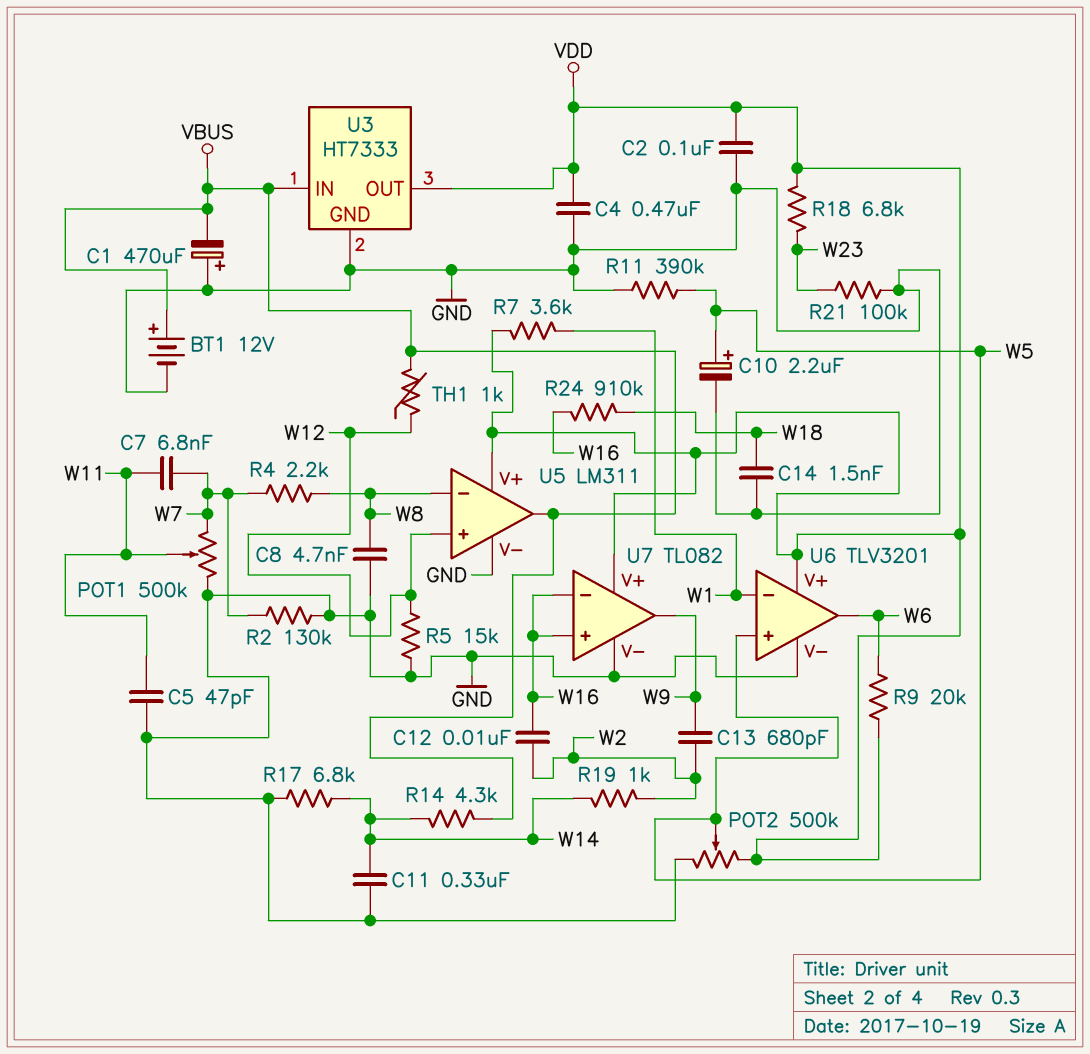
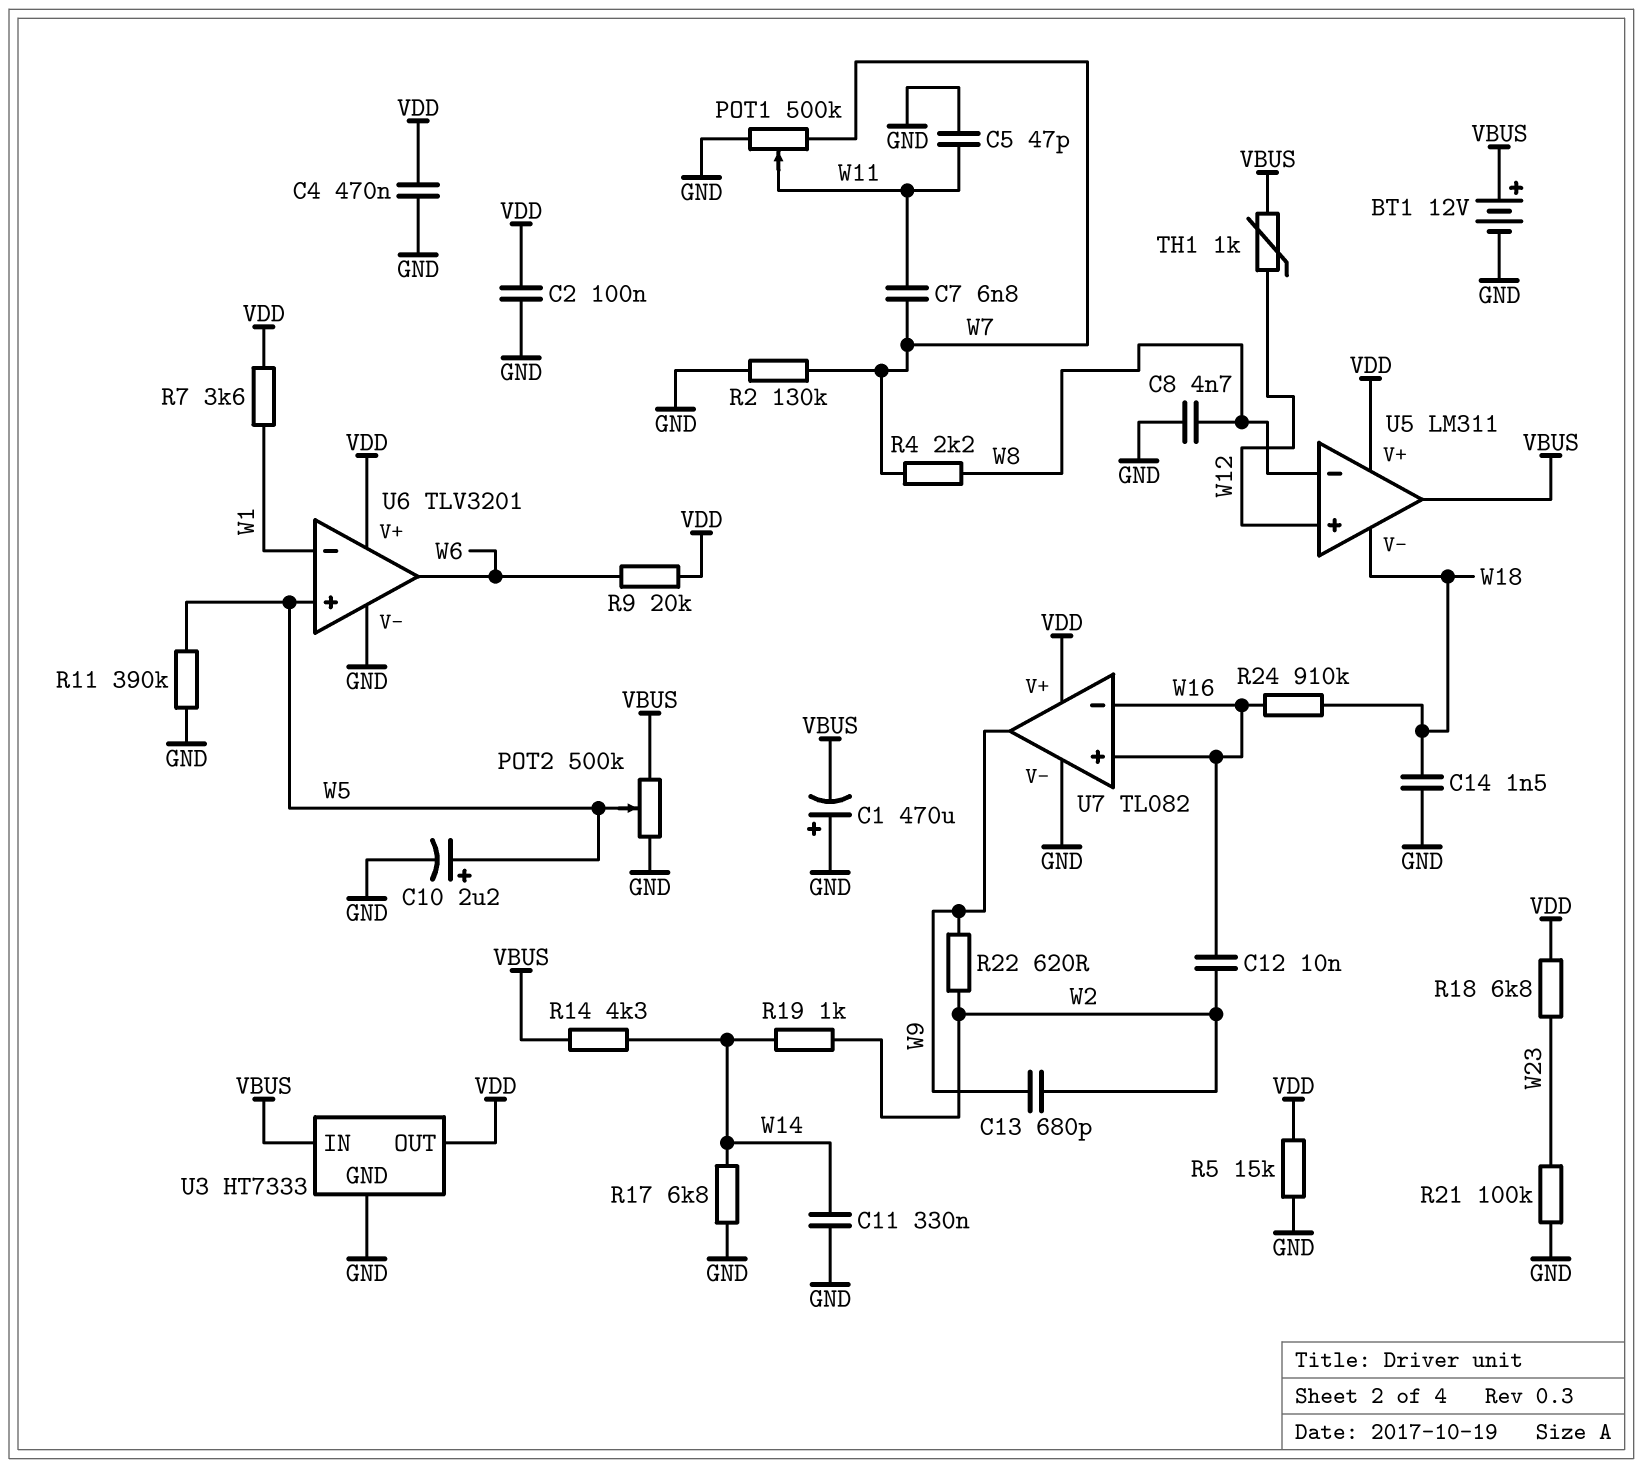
POT2: 500k (GND, VDD, wiper W5) -> 500k (GND, VBUS, wiper W5)
R5: 15k (GND, W12) -> 15k (GND, VDD)
R22: none -> 620 (W2, W9)
U5 pin V-: GND -> W18

